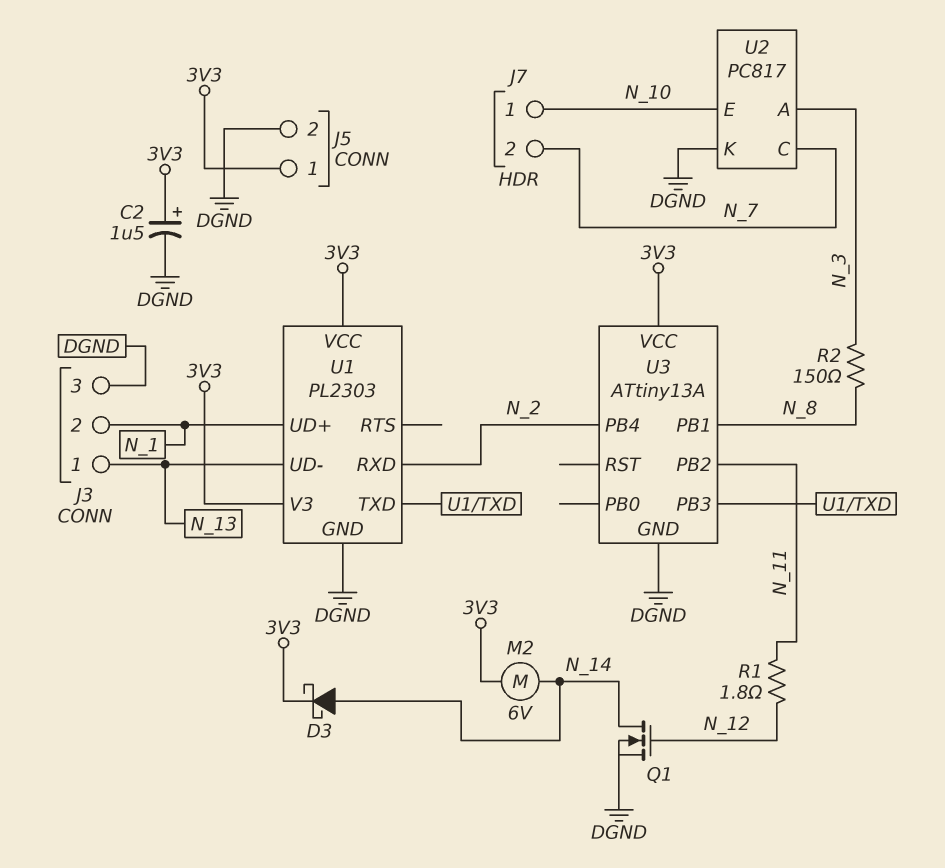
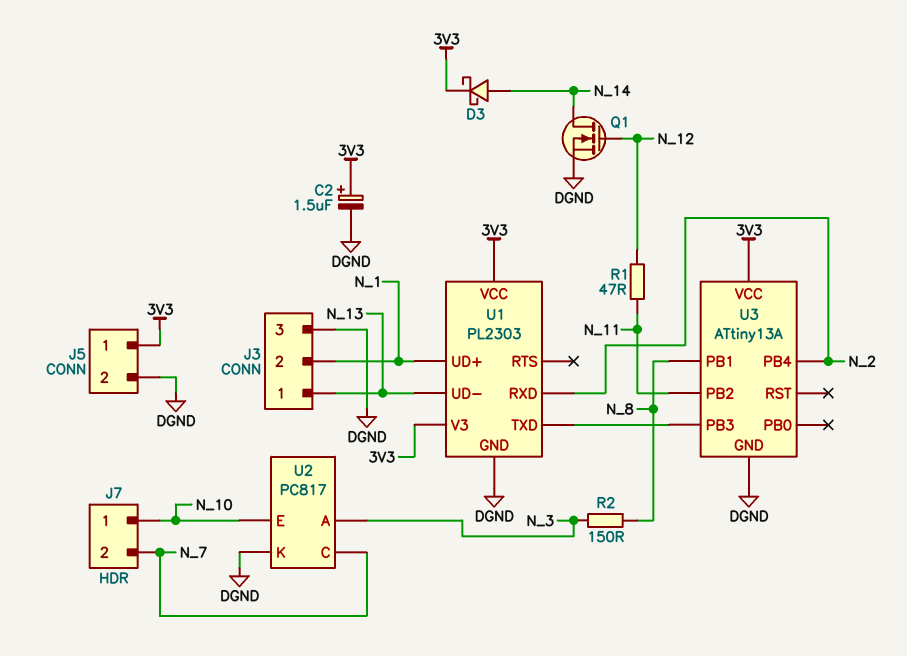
M2: motor 6V (3V3, N_14) -> none
R1: 1.8 (N_11, N_12) -> 47 (N_11, N_12)

